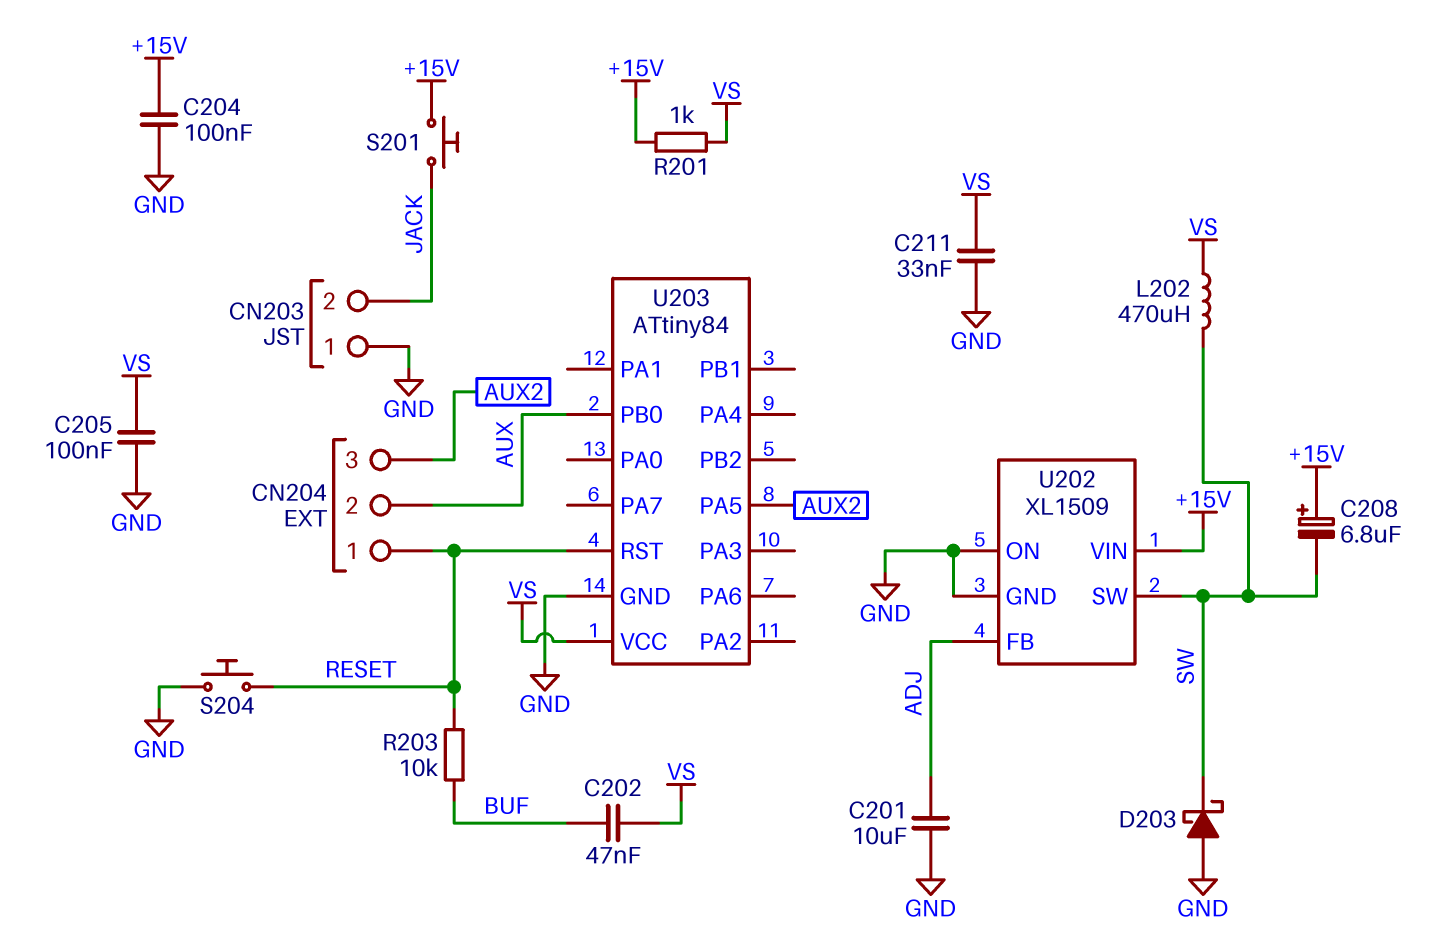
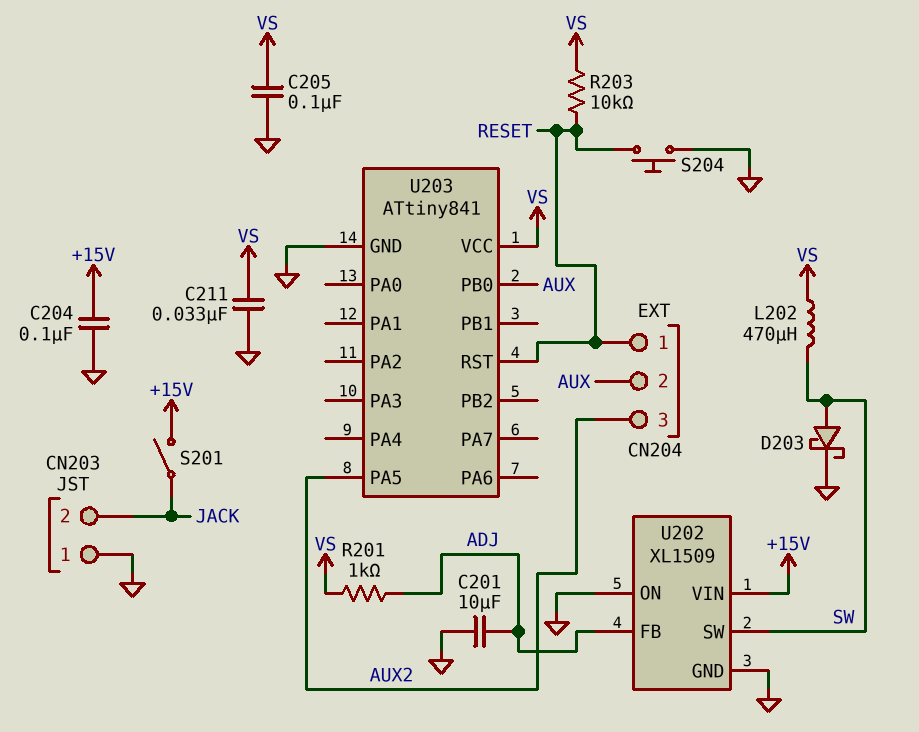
C202: 47nF (BUF, VS) -> none
C208: 6.8uF (plus +15V, minus SW) -> none
D203: schottky (A GND, K SW) -> schottky (A SW, K GND)
R201: 1k (+15V, VS) -> 1k (ADJ, VS)
R203: 10k (BUF, RESET) -> 10k (RESET, VS)
S201: button (+15V, JACK) -> switch (+15V, JACK)
U203: ATtiny84 -> ATtiny841

